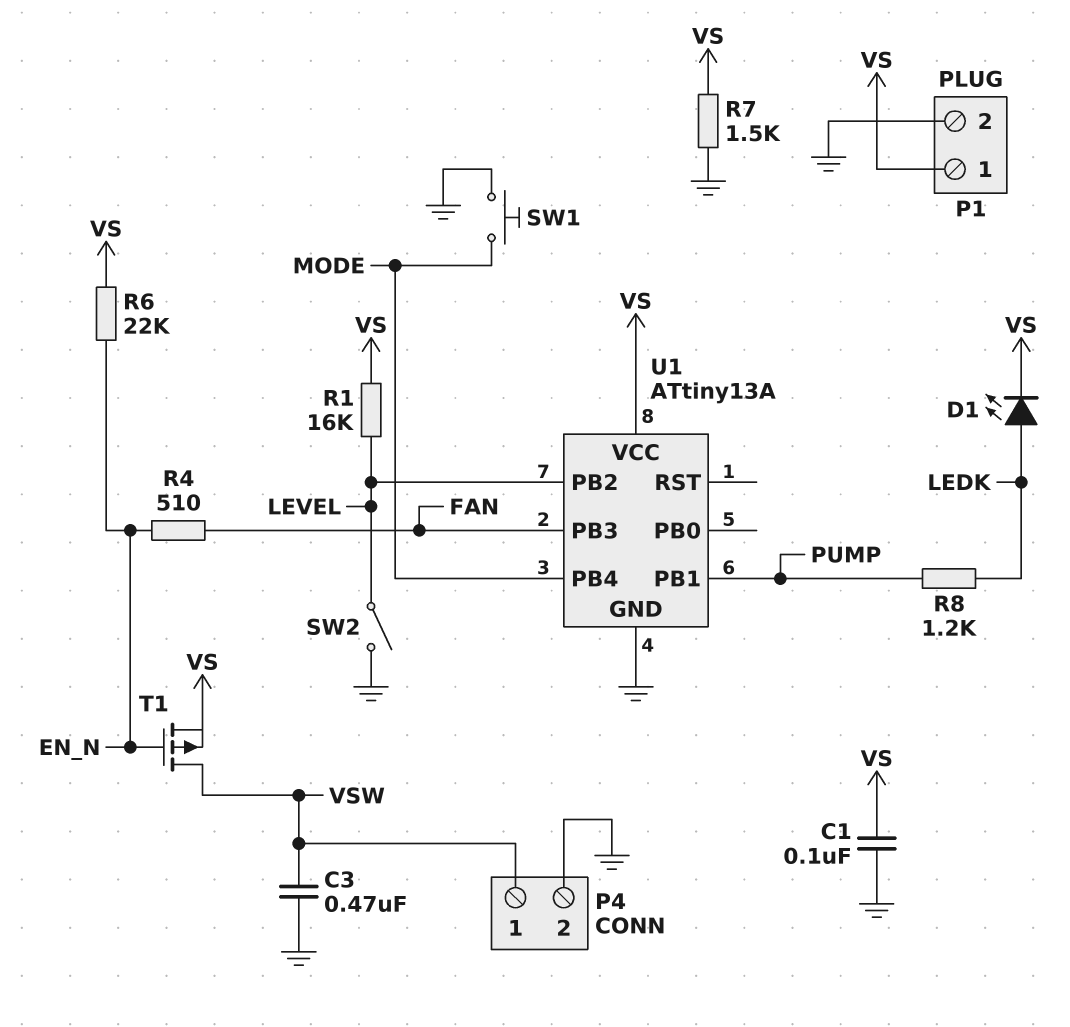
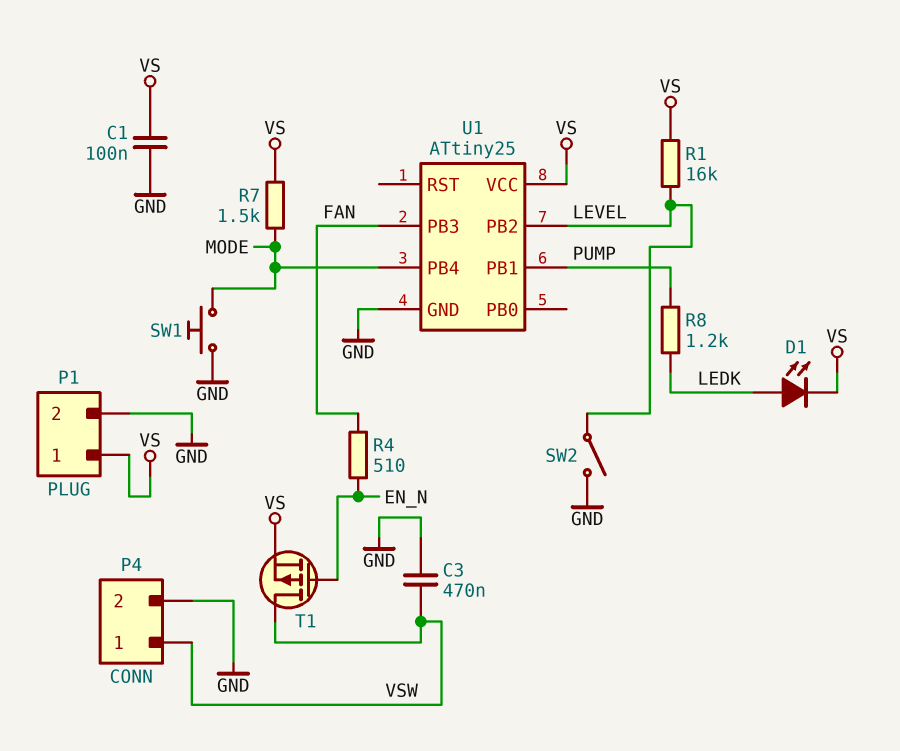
R6: 22k (EN_N, VS) -> none
R7: 1.5k (GND, VS) -> 1.5k (MODE, VS)
U1: ATtiny13A -> ATtiny25

